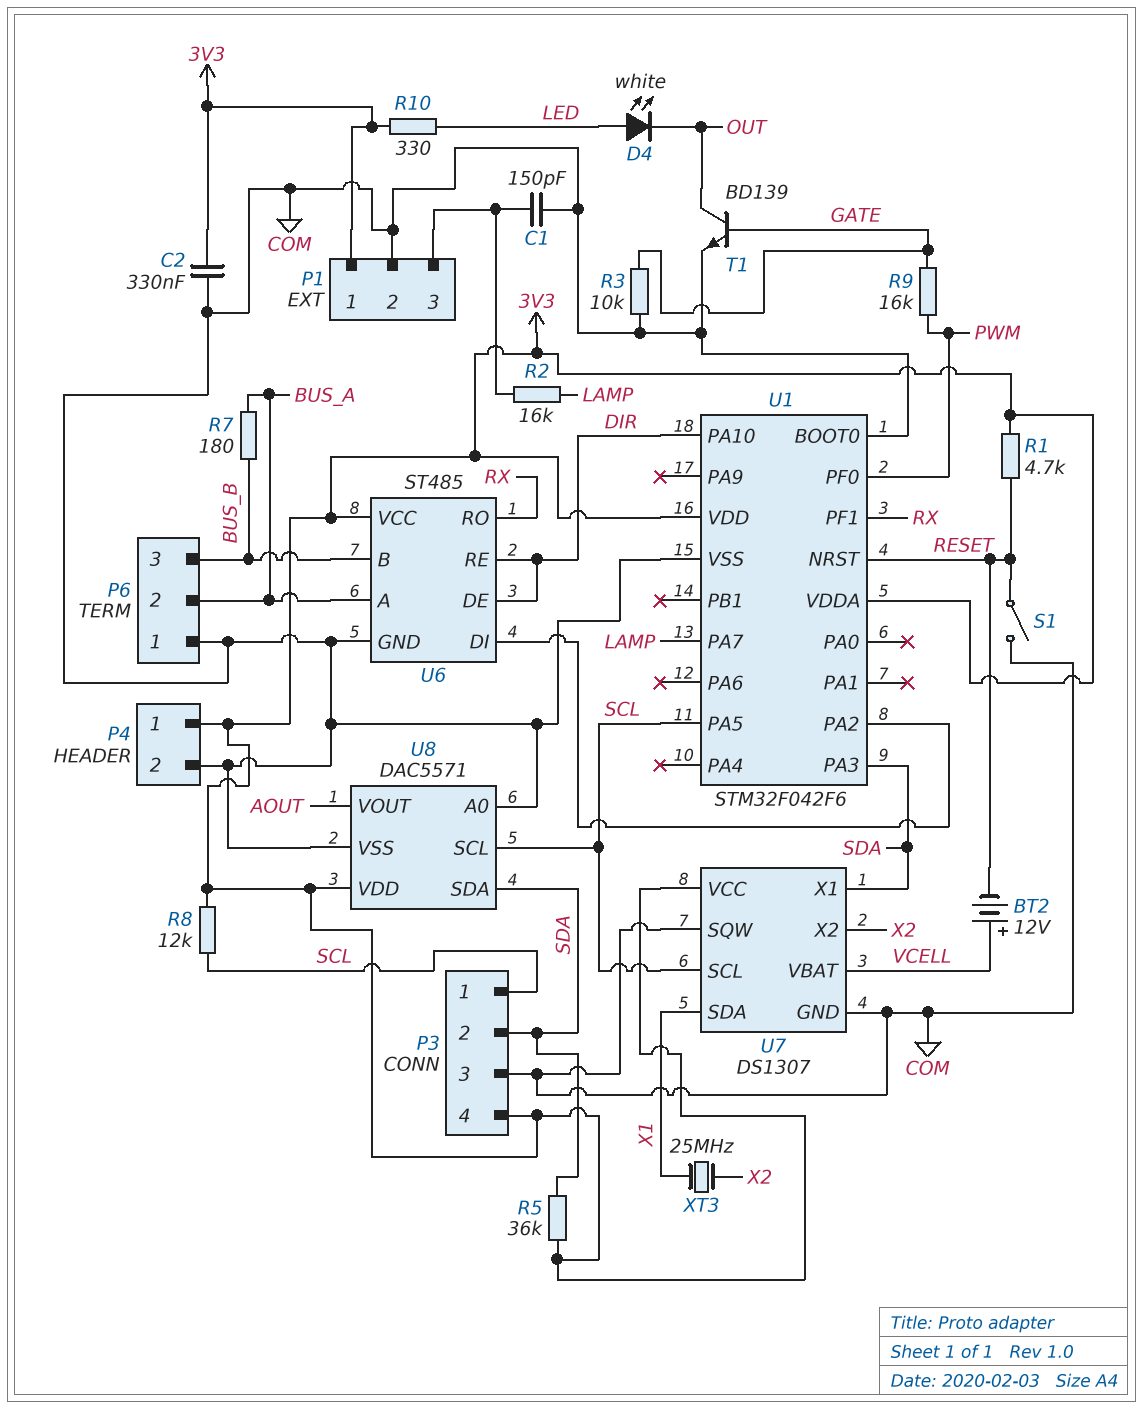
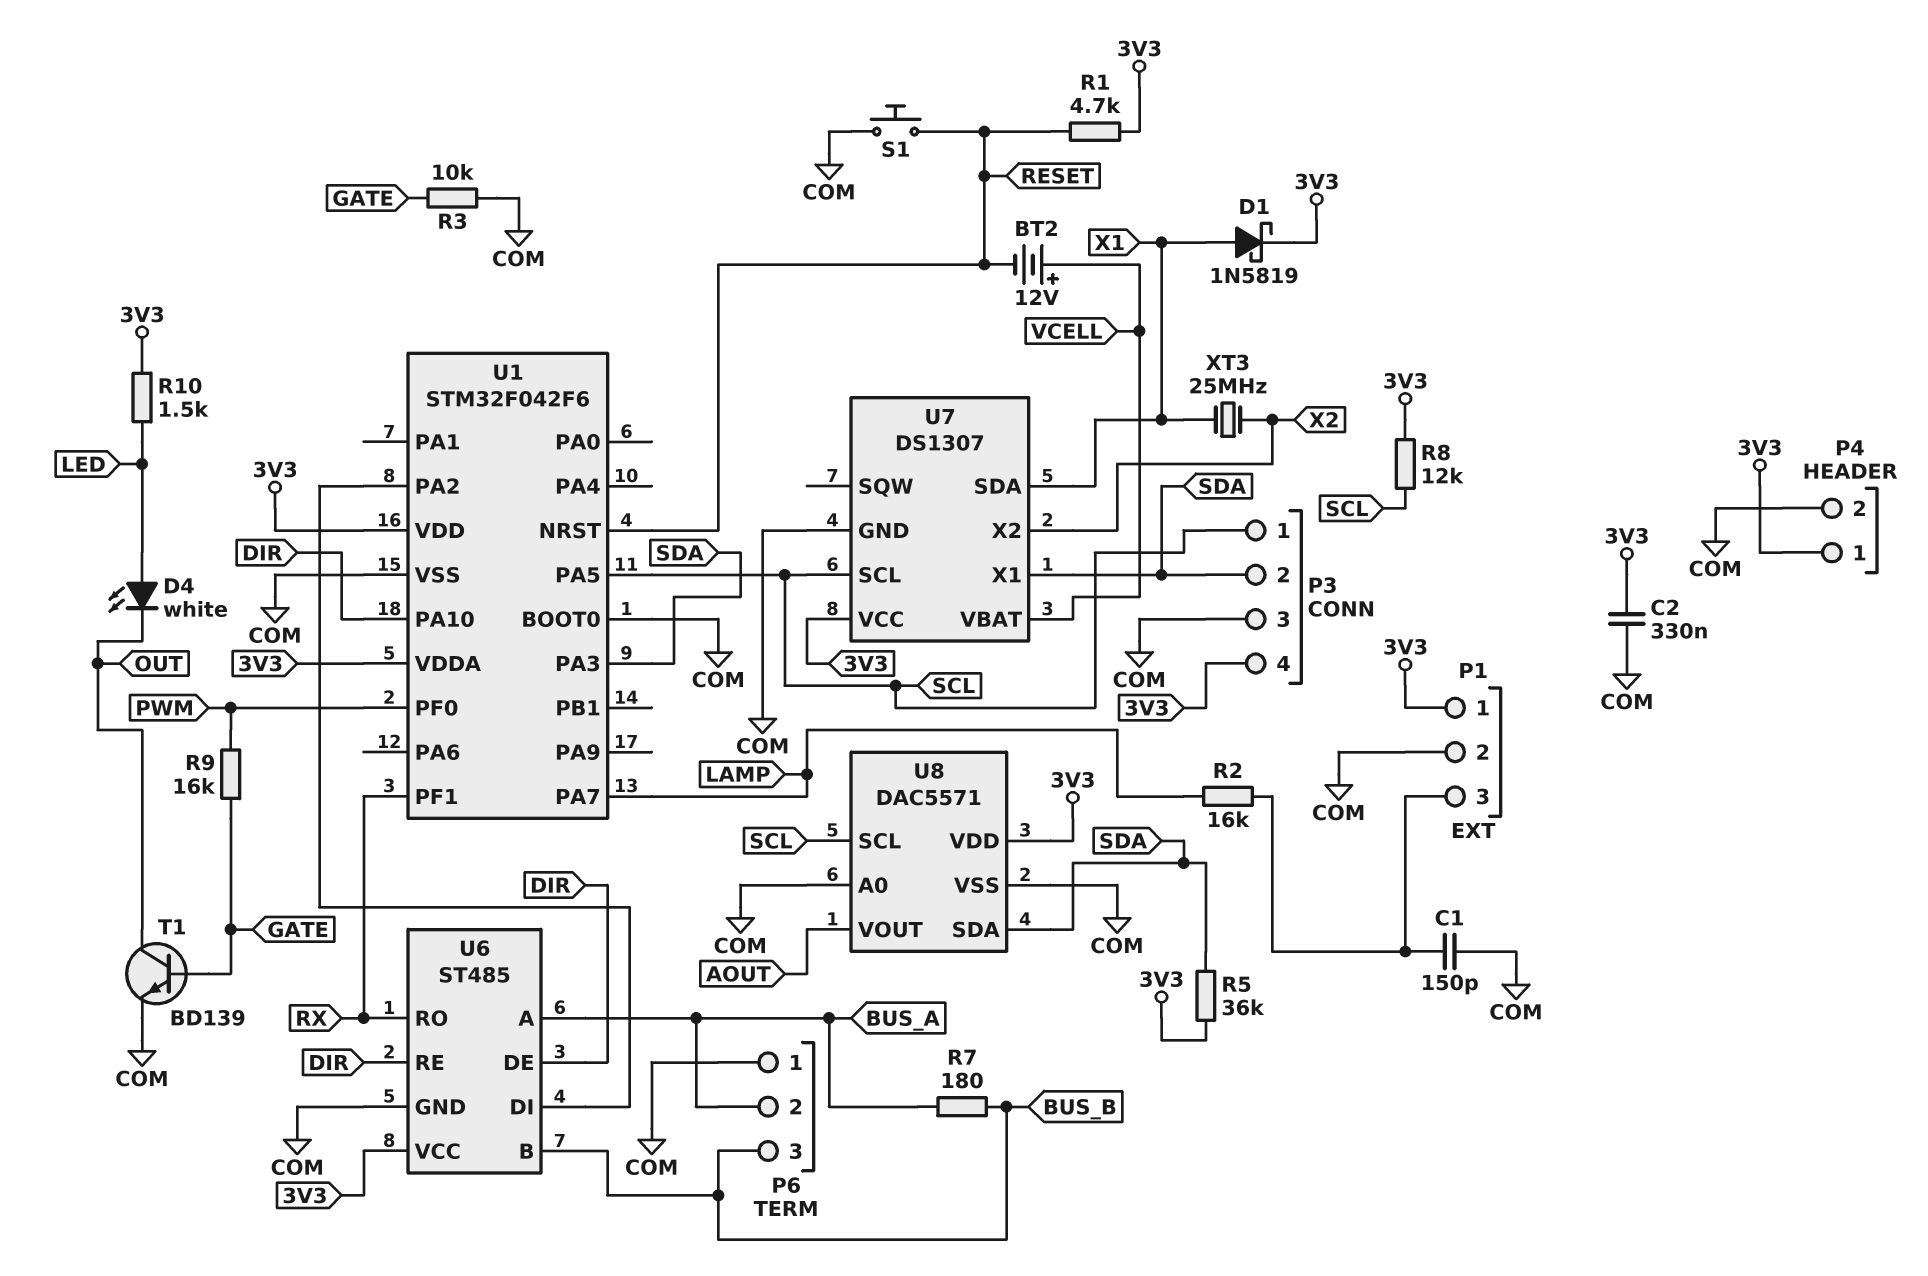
D1: none -> schottky 1N5819 (A X1, K 3V3)
R10: 330 (3V3, LED) -> 1.5k (3V3, LED)
S1: switch (COM, RESET) -> button (COM, RESET)
U7 pin SQW: COM -> none

